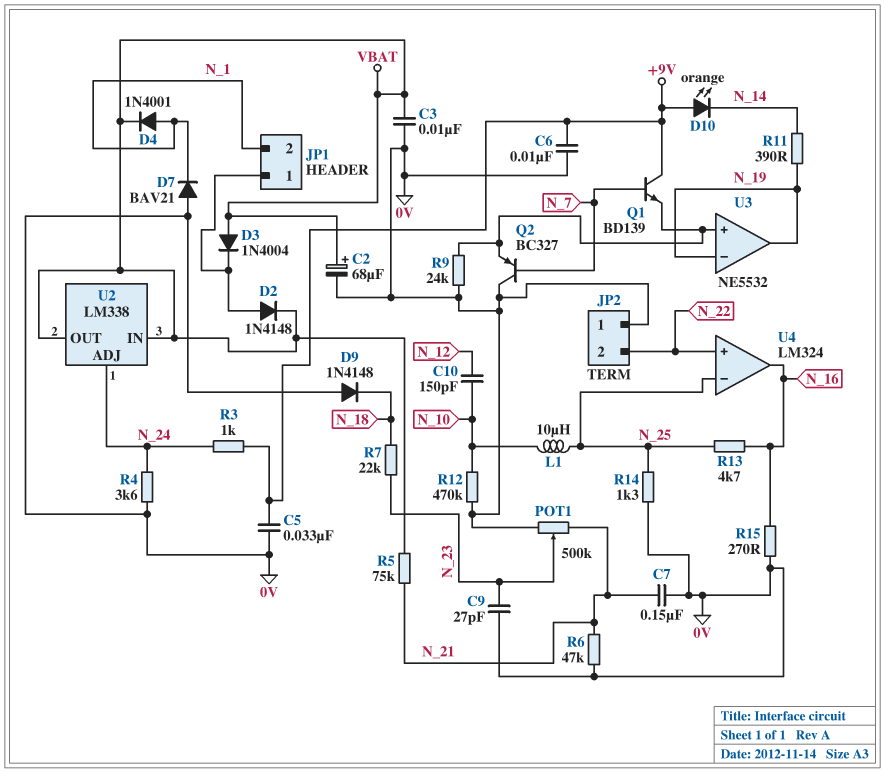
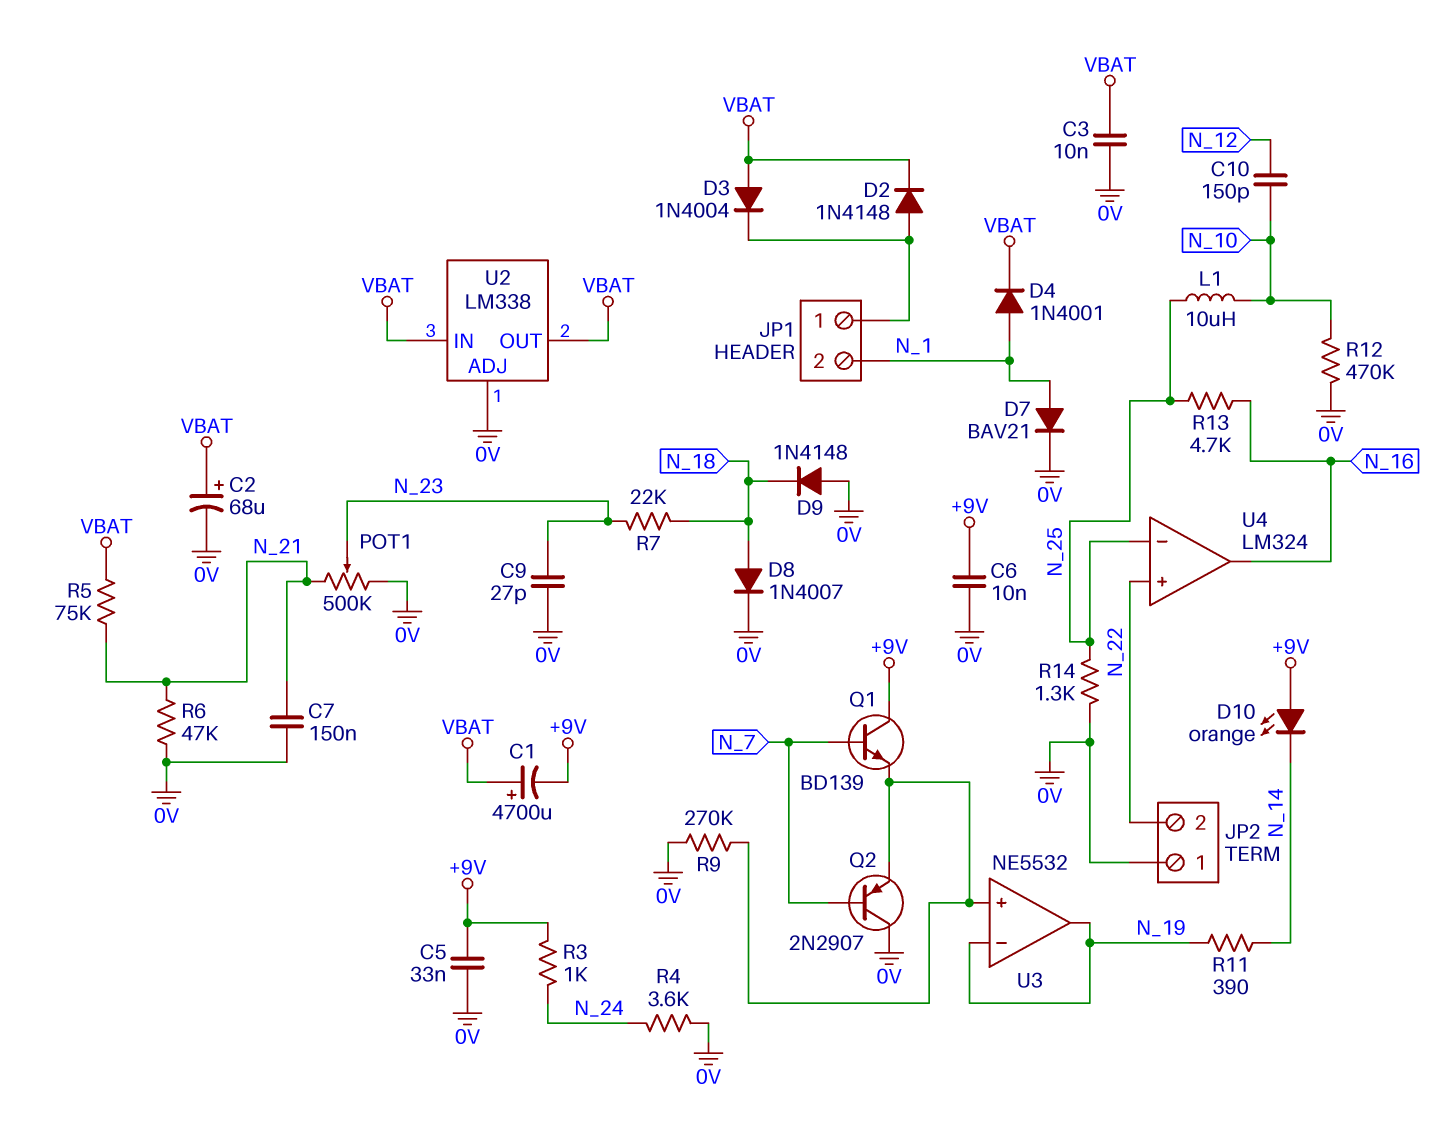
C1: none -> 4700uF (plus VBAT, minus +9V)
D7: diode BAV21 (A 0V, K N_1) -> diode BAV21 (A N_1, K 0V)
D8: none -> diode 1N4007 (A N_18, K 0V)
Q2: PNP BC327 (B N_7, C 0V, E U3/in+) -> PNP 2N2907 (B N_7, C 0V, E U3/in+)
R9: 24k (0V, U3/in+) -> 270k (0V, U3/in+)
R15: 270 (0V, N_16) -> none
U2 pin ADJ: N_24 -> 0V

